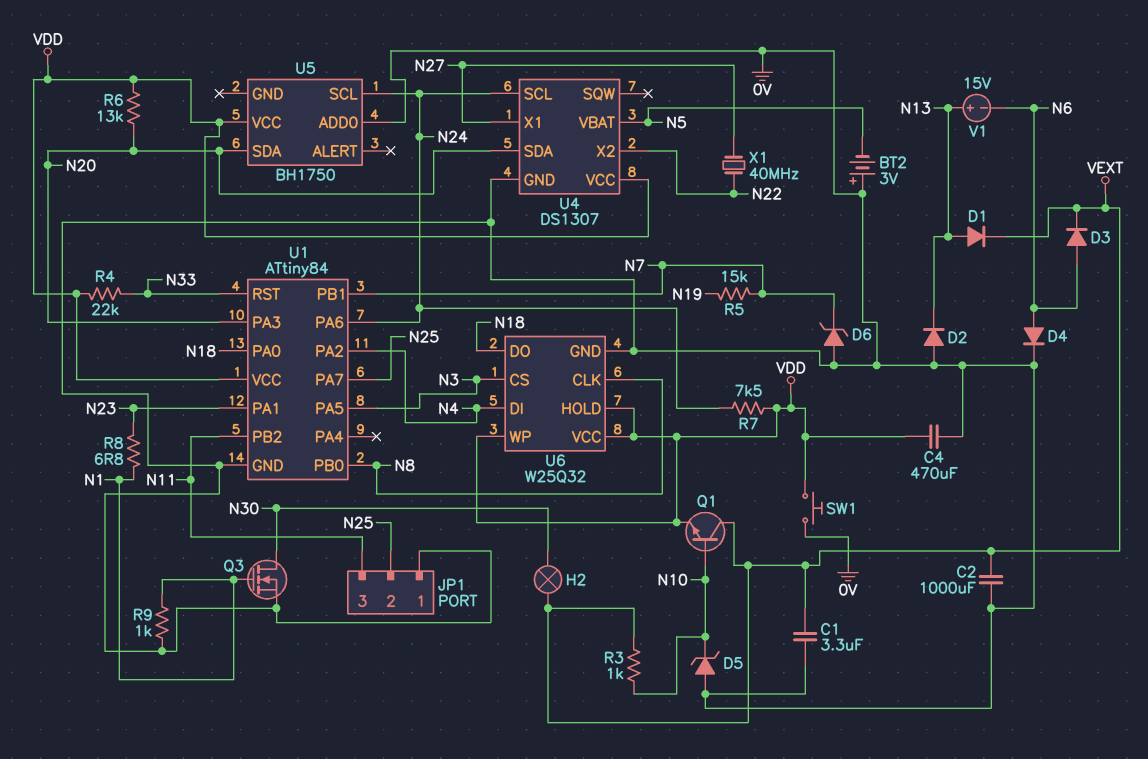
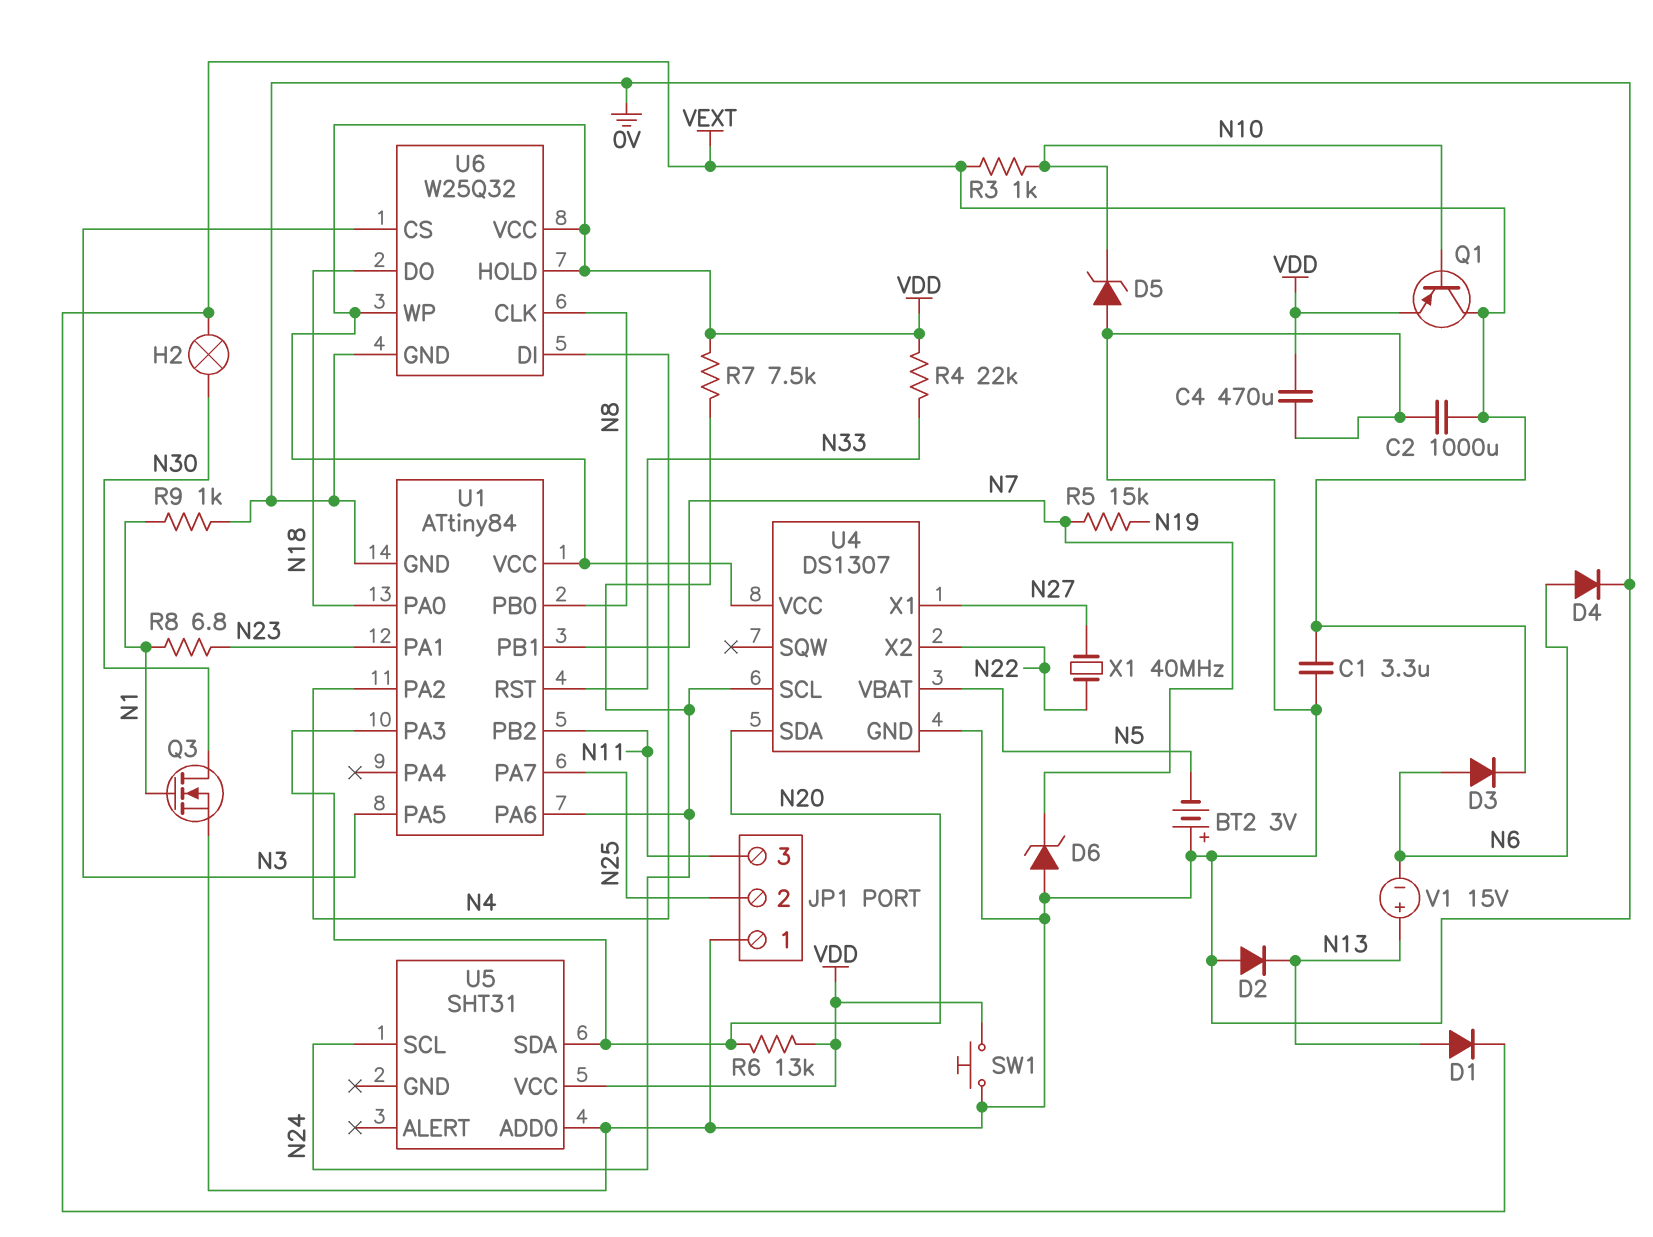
Q1: NPN (B N10, C VEXT, E VDD) -> PNP (B N10, C VEXT, E VDD)
U5: BH1750 -> SHT31

